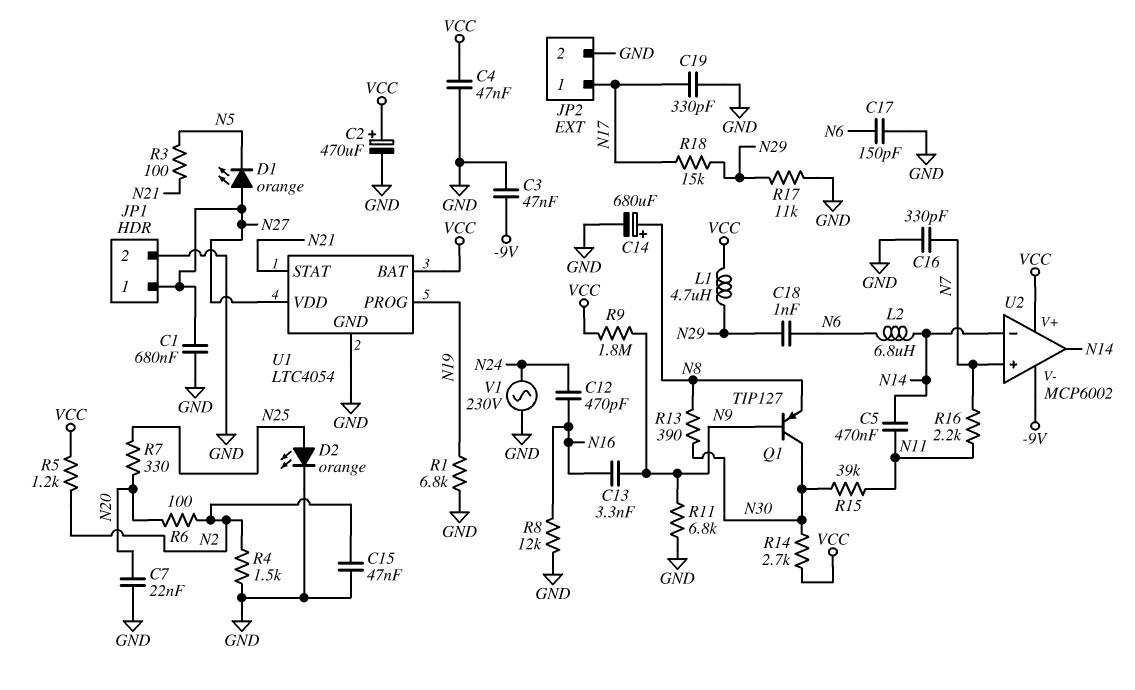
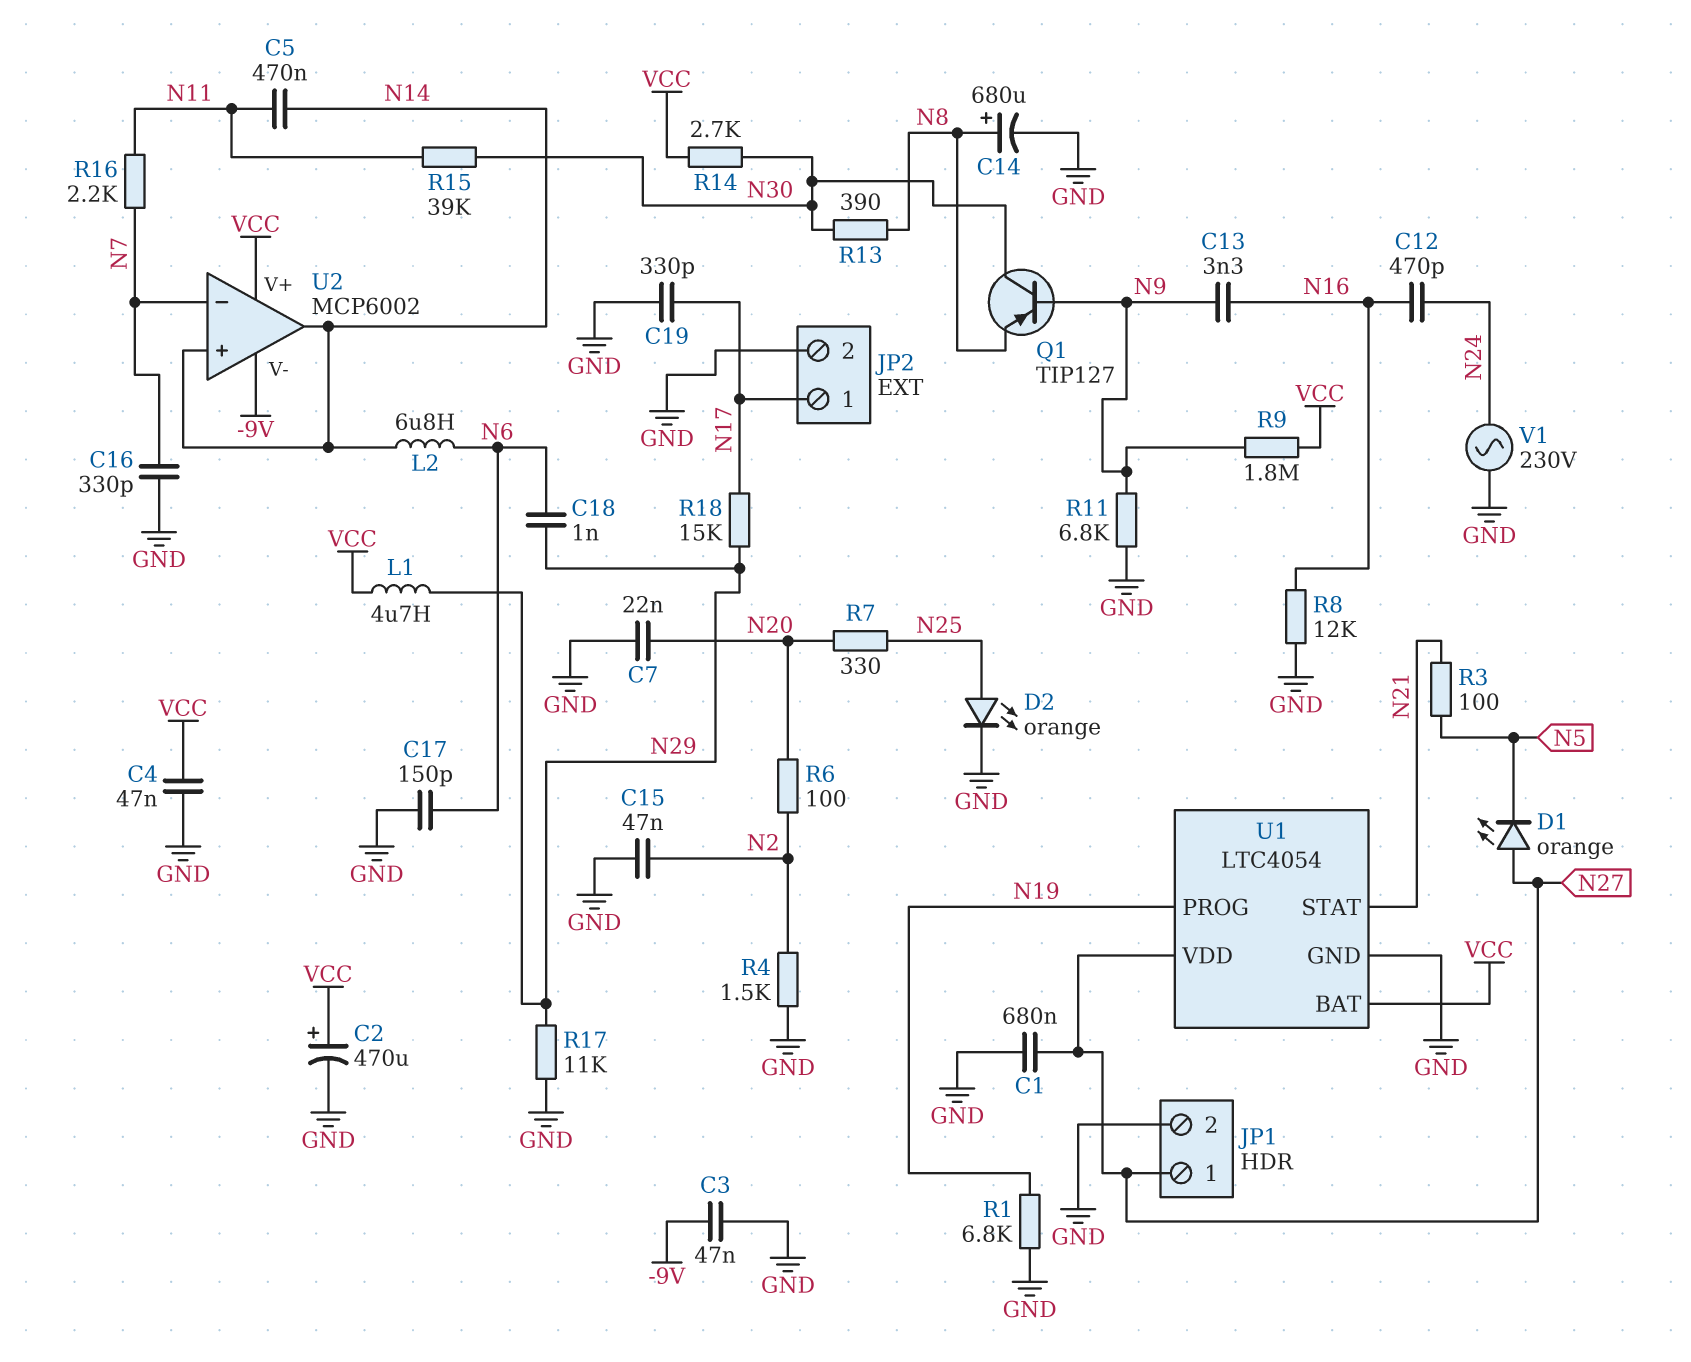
R5: 1.2k (N2, VCC) -> none
U2 pin in+: N7 -> N14
U2 pin in-: N14 -> N7

